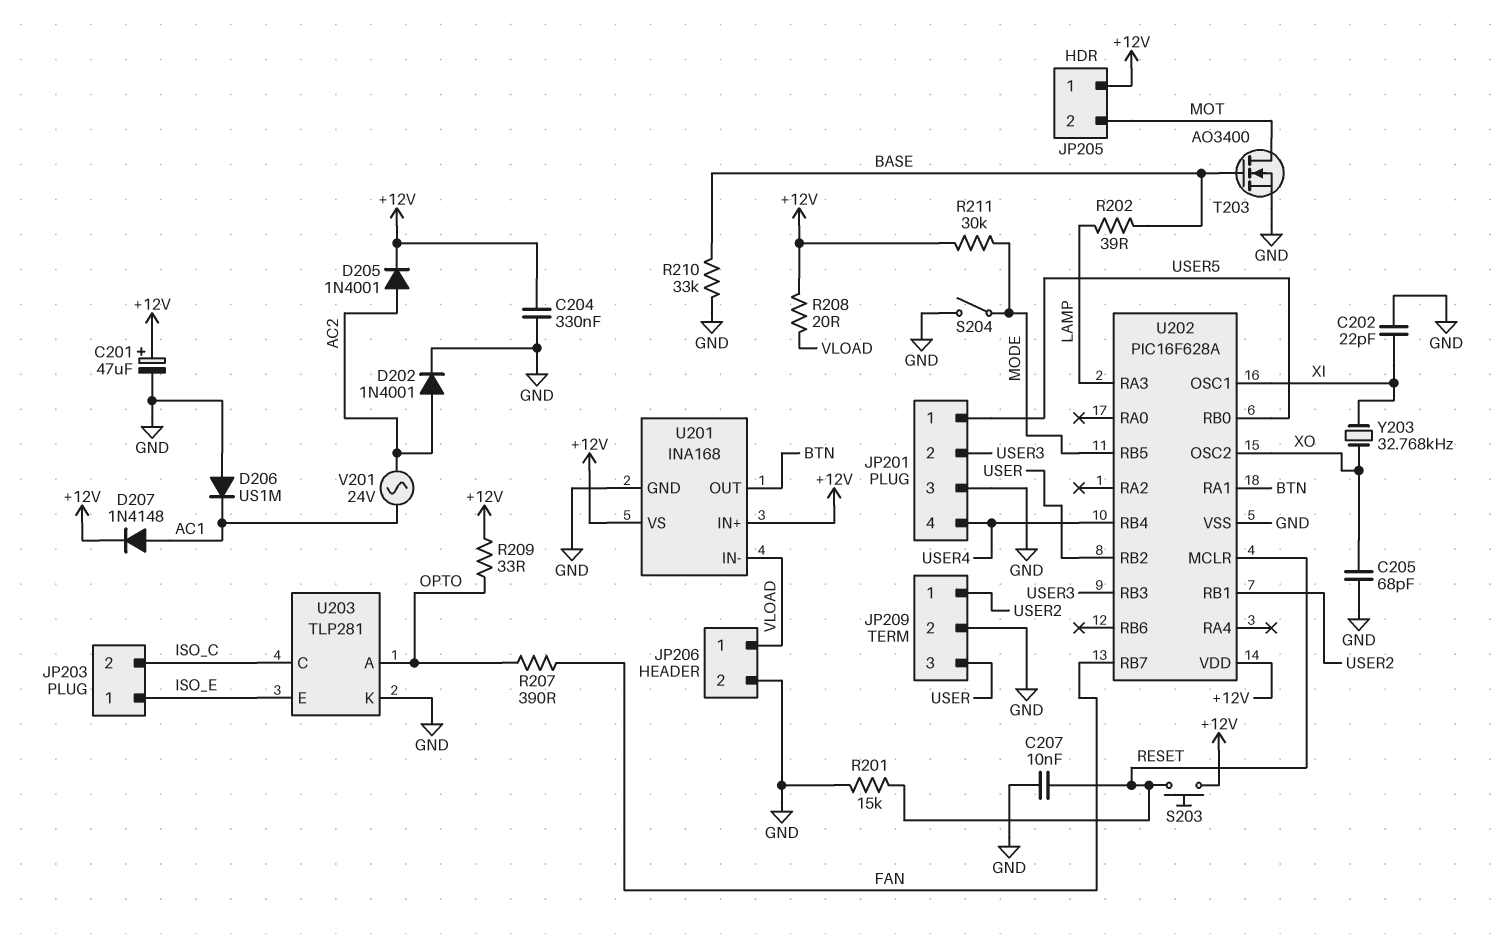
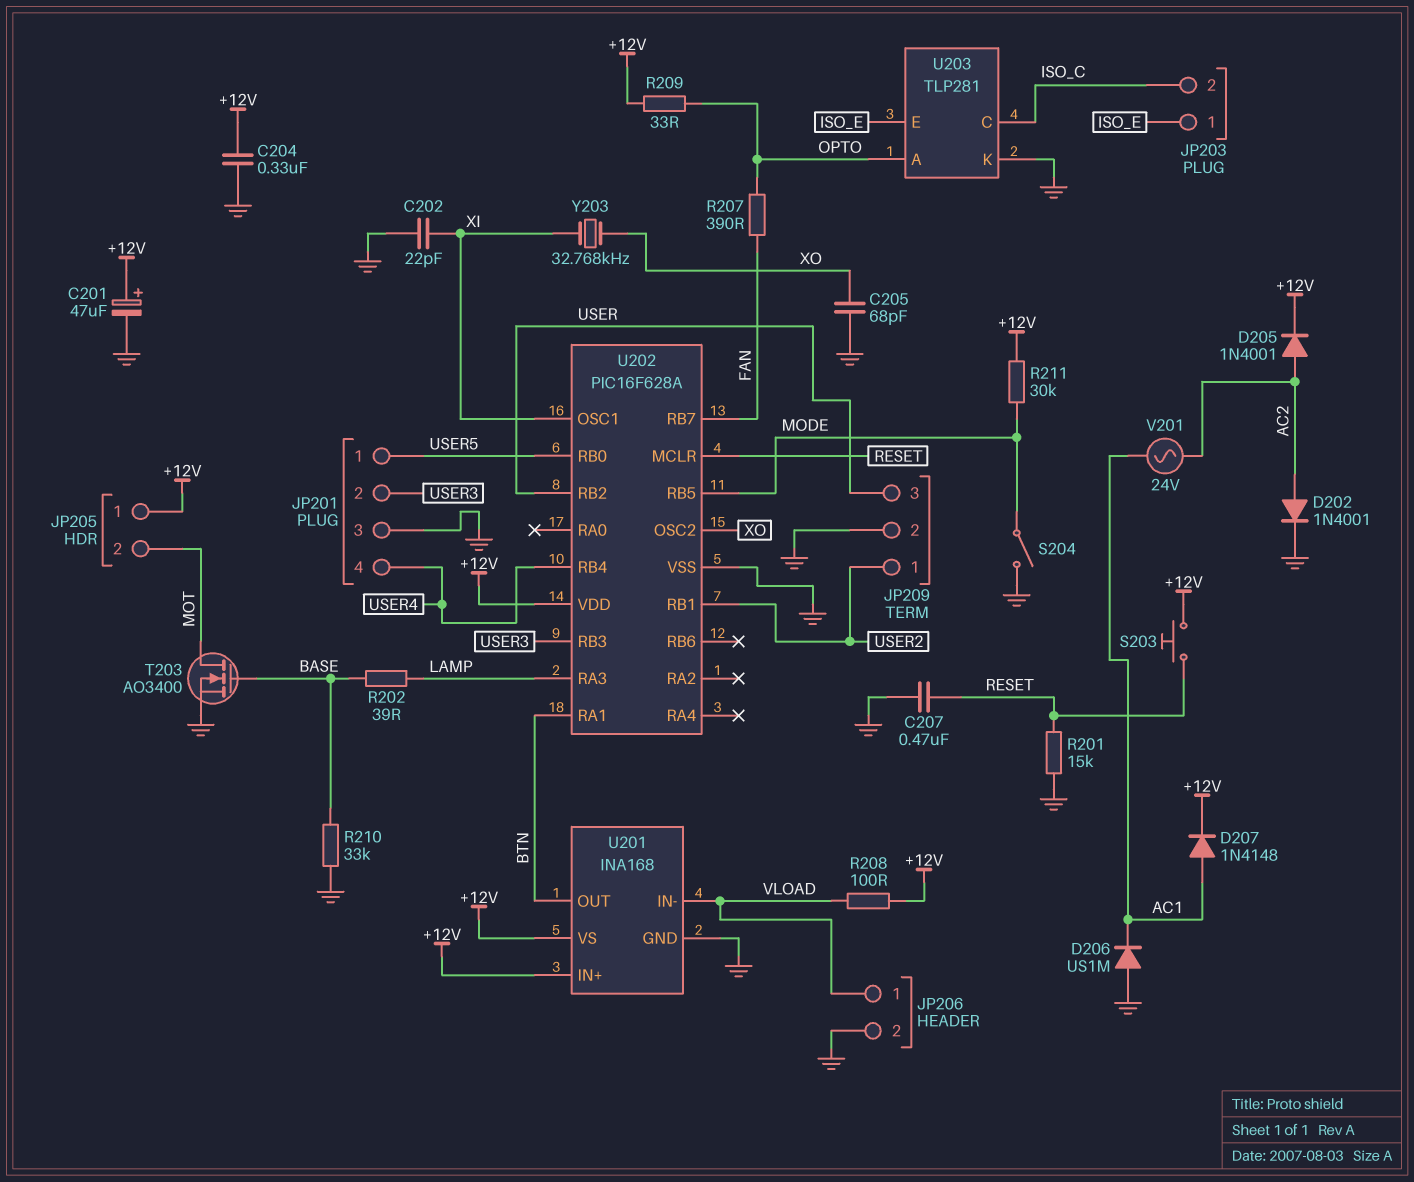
C207: 10nF (GND, RESET) -> 470nF (GND, RESET)
R208: 20 (+12V, VLOAD) -> 100 (+12V, VLOAD)

